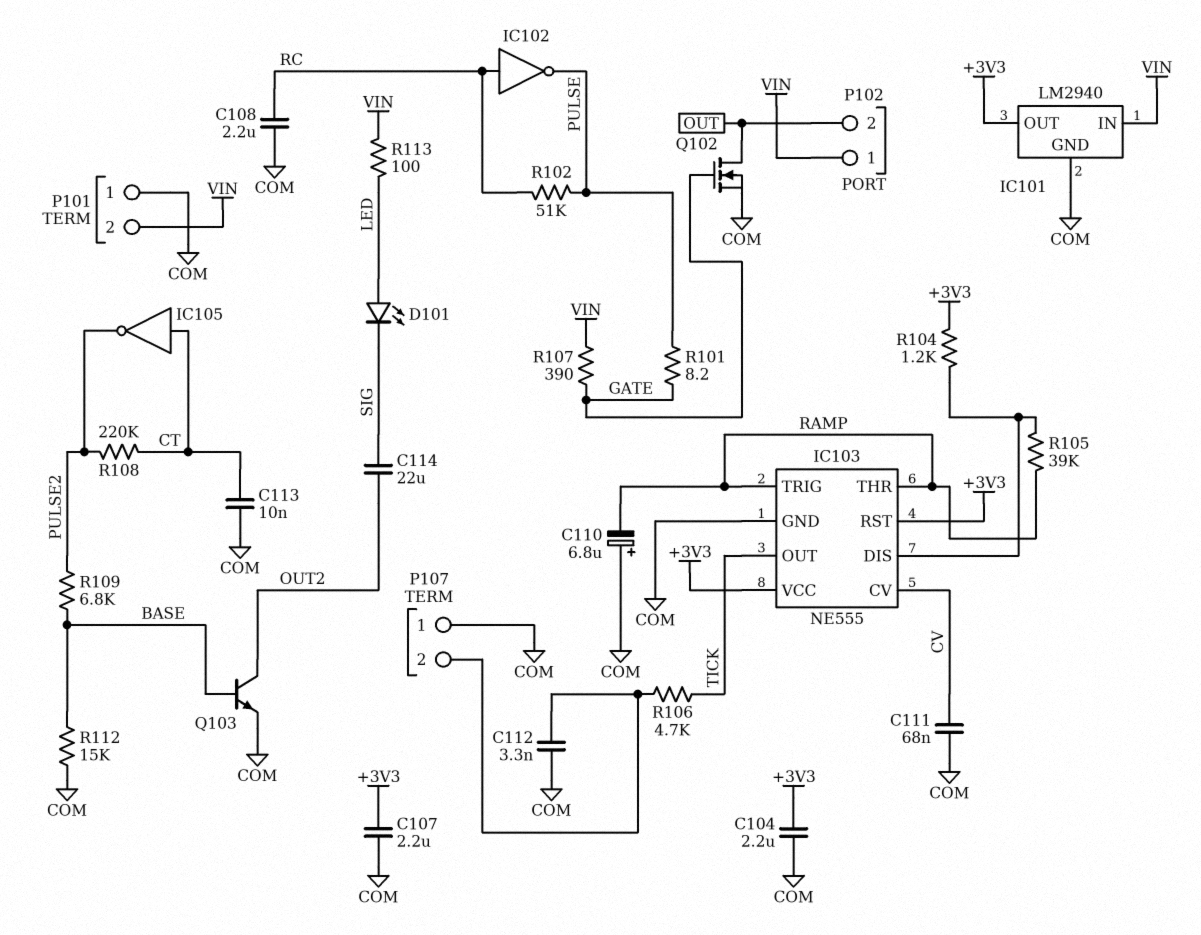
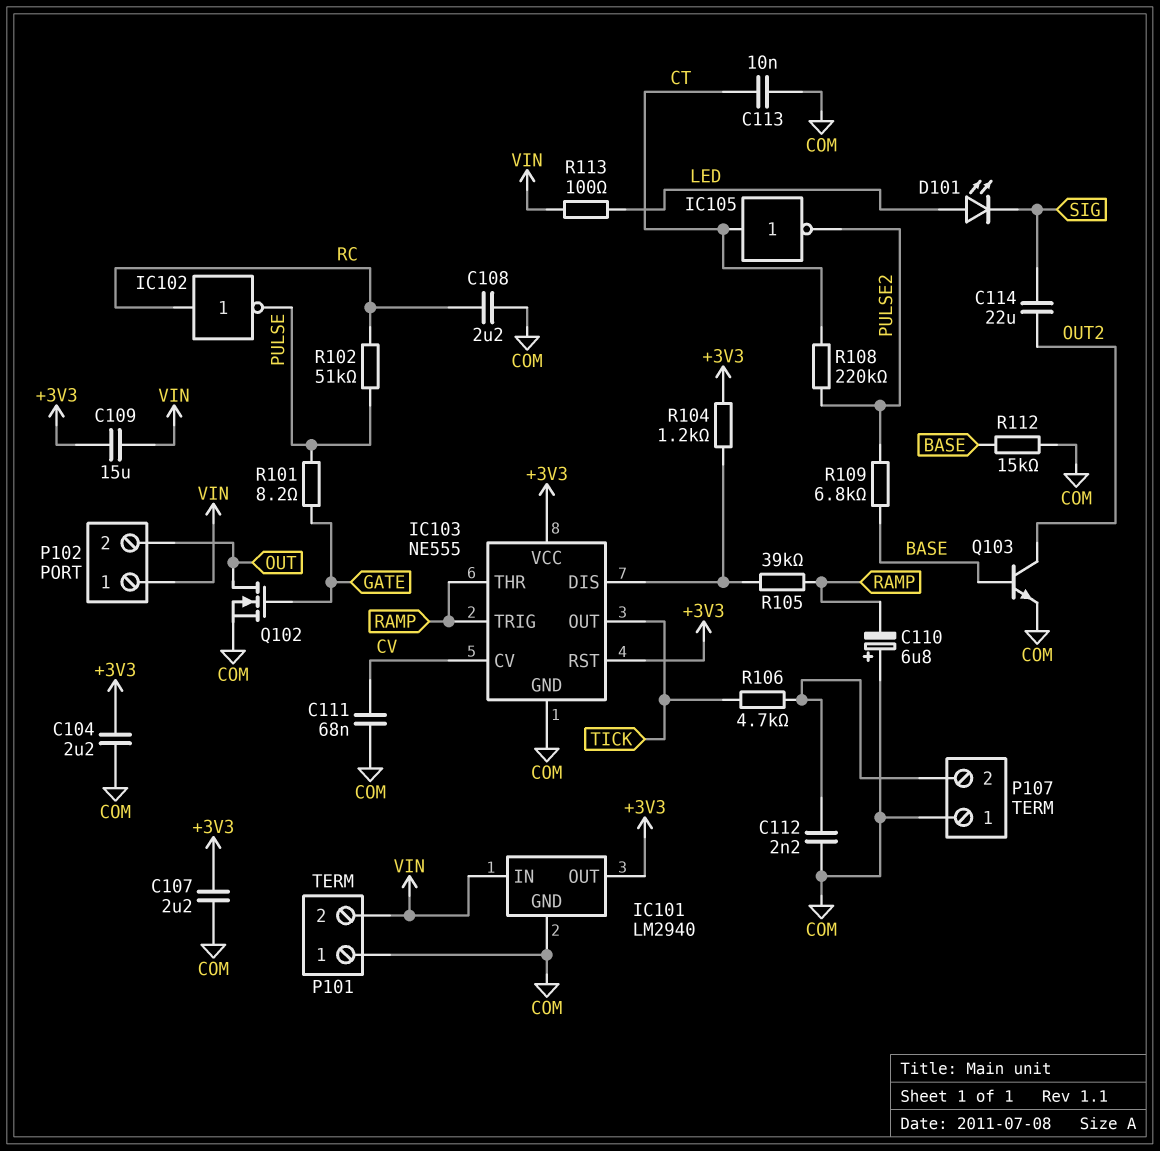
C109: none -> 15uF (+3V3, VIN)
C112: 3.3nF (COM, P107/2) -> 2.2nF (COM, P107/2)
R107: 390 (GATE, VIN) -> none

